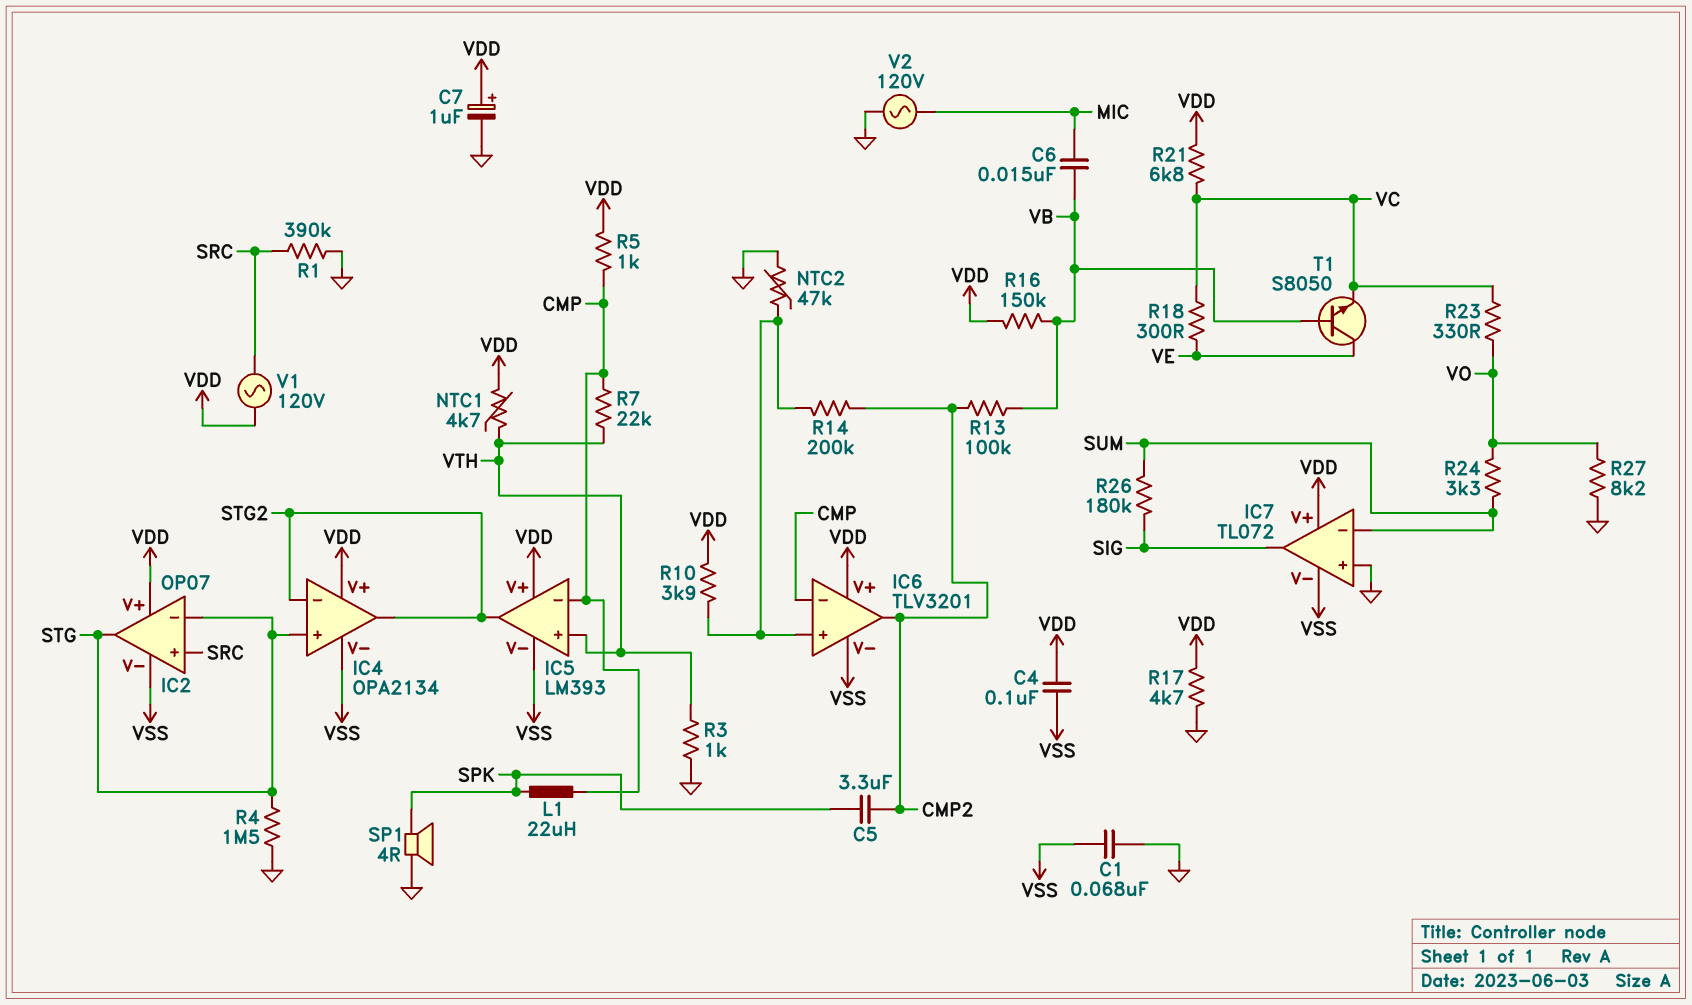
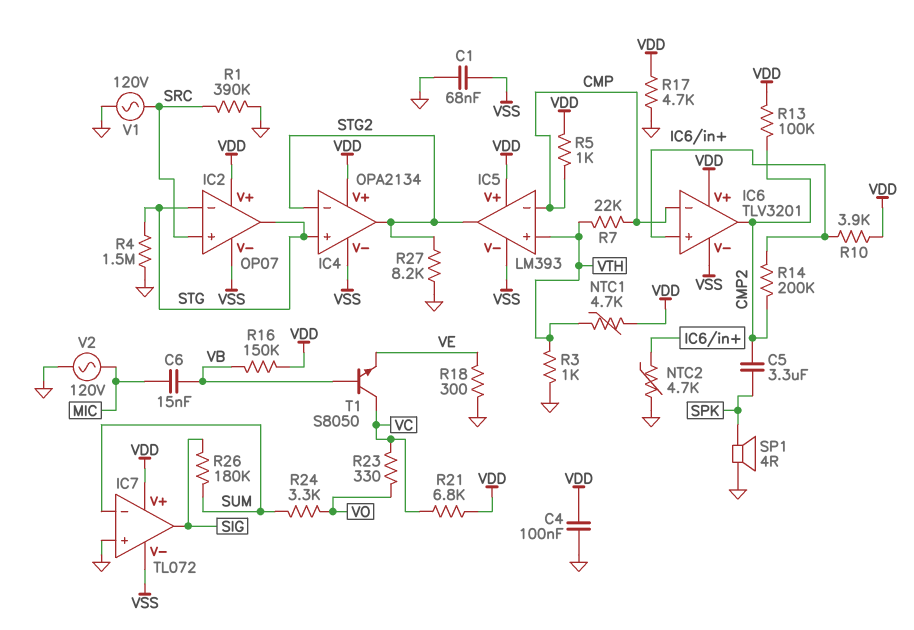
C4: 100nF (VDD, VSS) -> 100nF (GND, VDD)
C7: 1uF (plus VDD, minus GND) -> none
L1: 22uH (CMP, SPK) -> none
NTC2: 47k (GND, IC6/in+) -> 4.7k (GND, IC6/in+)
R13: 100k (CMP2, VB) -> 100k (CMP2, VDD)
R18: 300 (VC, VE) -> 300 (GND, VE)
R27: 8.2k (GND, VO) -> 8.2k (GND, STG2)
T1: NPN S8050 (B VB, C VE, E VC) -> NPN S8050 (B VB, C VC, E VE)
V1: AC 120V (SRC, VDD) -> AC 120V (GND, SRC)

